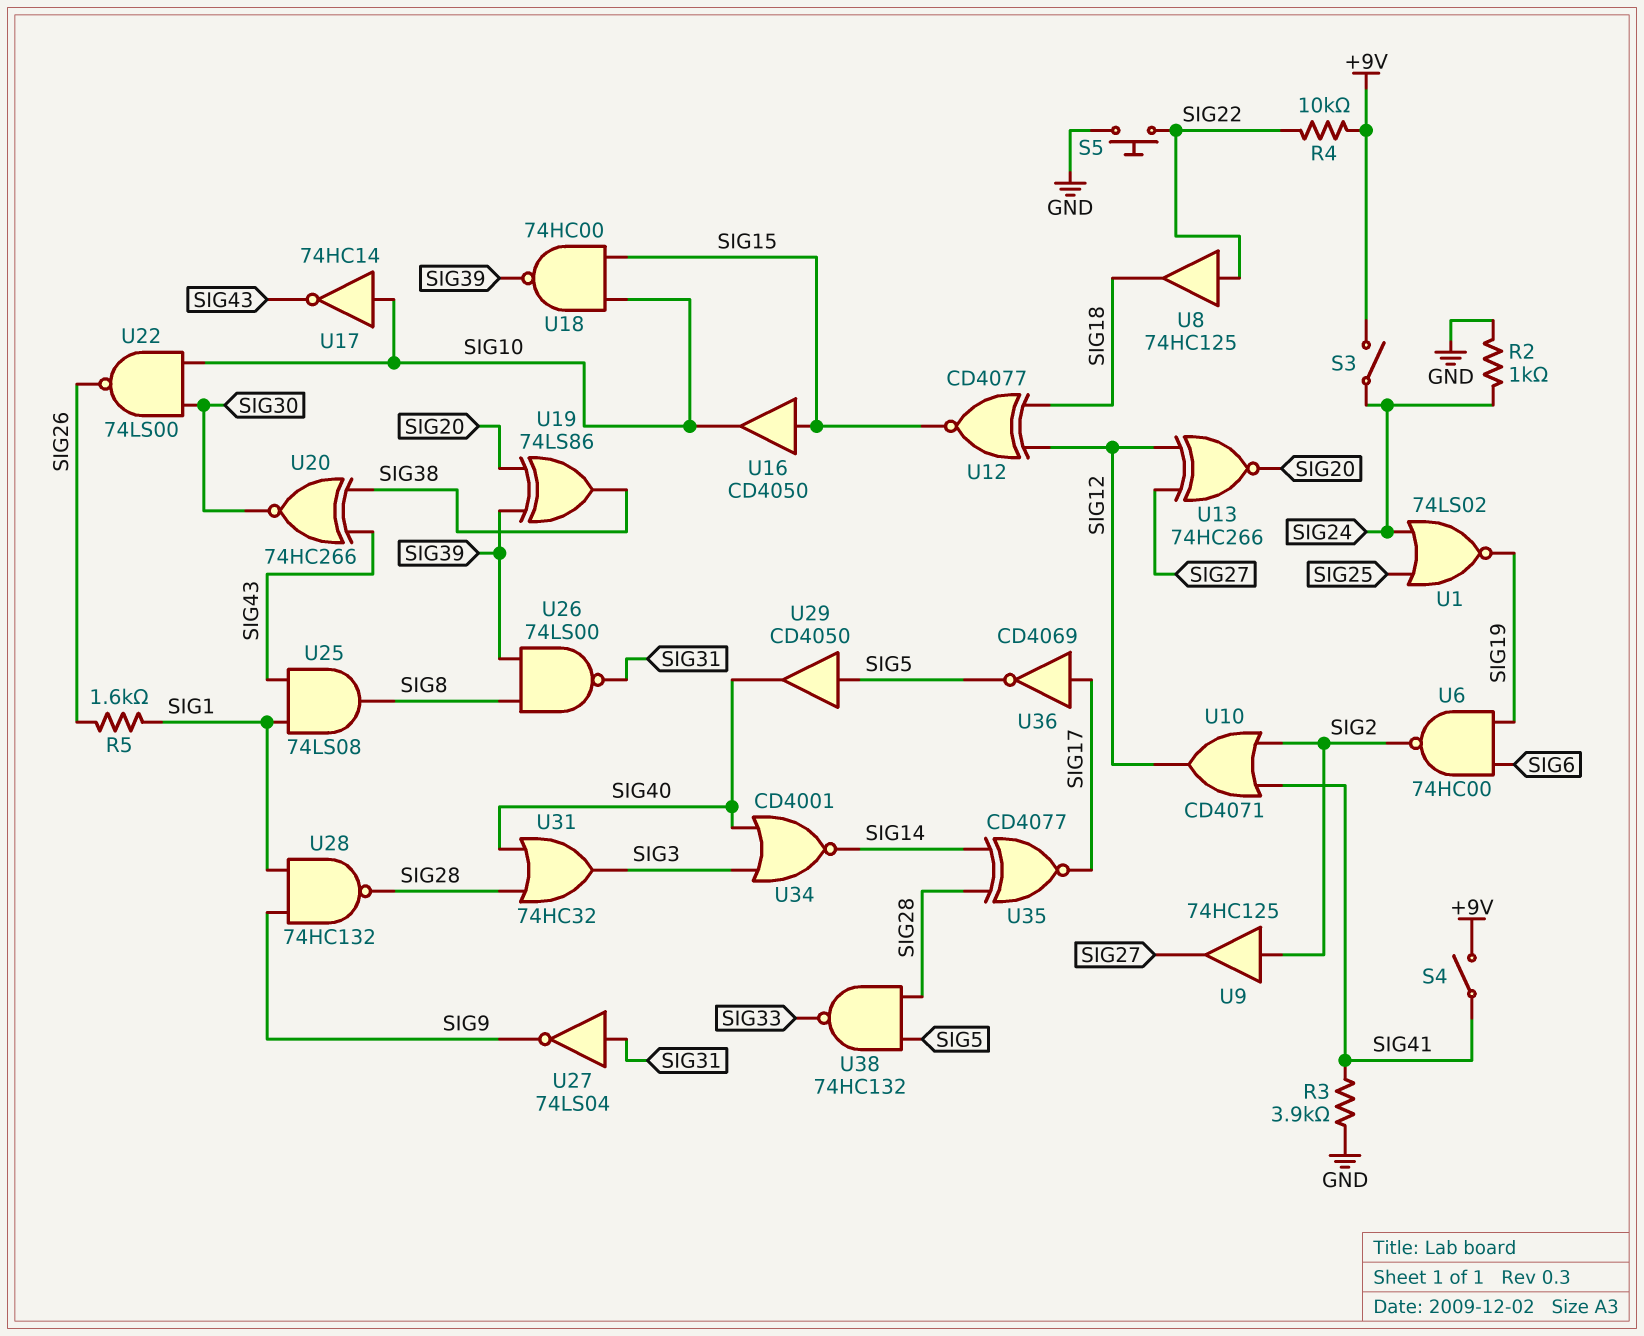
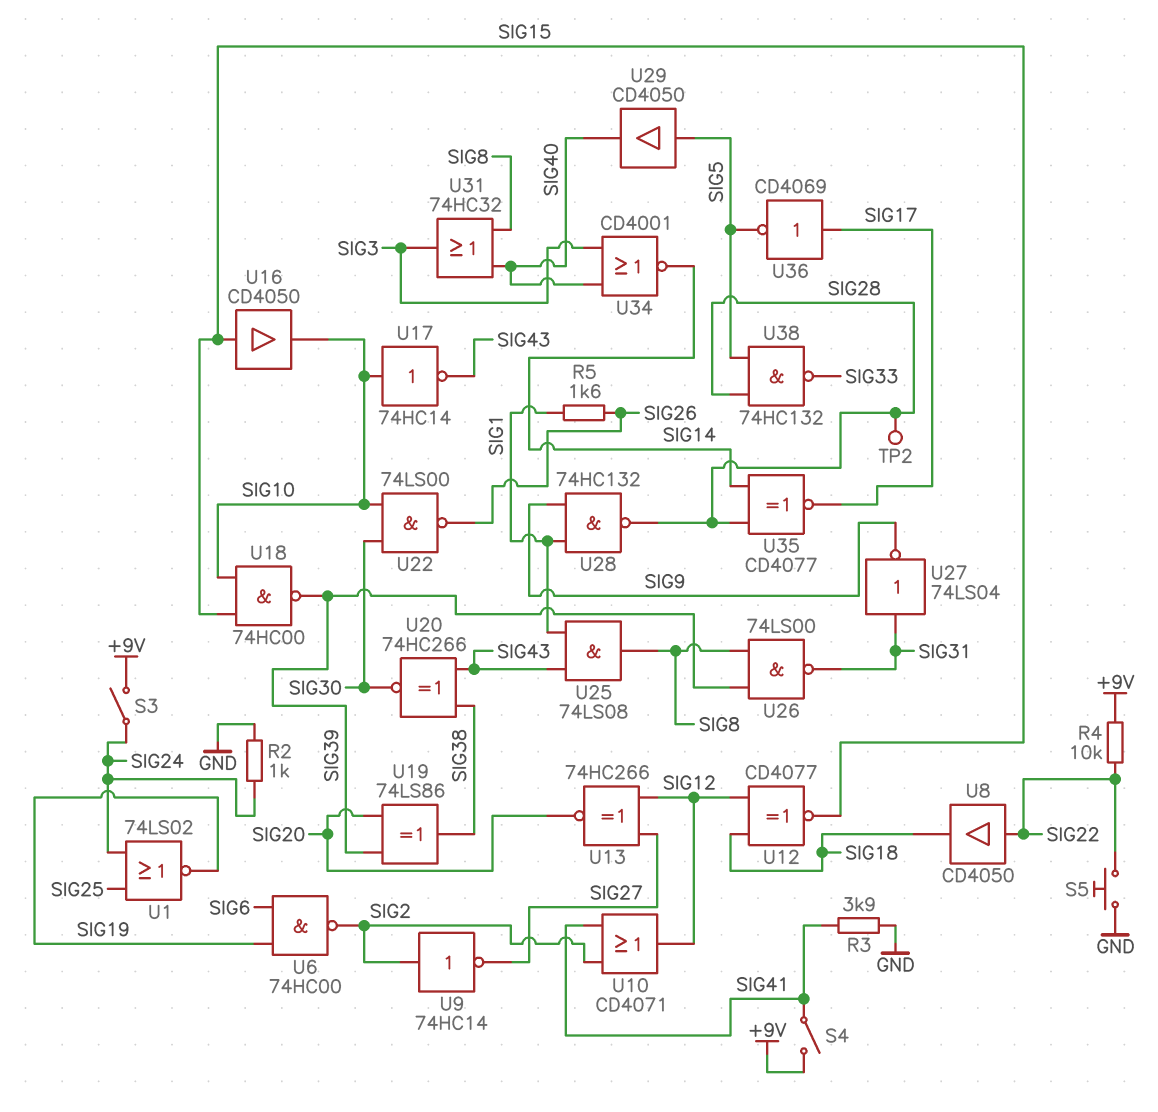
TP2: none -> test point (SIG28)
U8: buffer 74HC125 (in SIG22, out SIG18) -> buffer CD4050 (in SIG22, out SIG18)
U9: buffer 74HC125 (in SIG2, out SIG27) -> NOT 74HC14 (in SIG2, out SIG27)
U31: OR 74HC32 (in SIG28, in SIG40, out SIG3) -> OR 74HC32 (in SIG8, in SIG40, out SIG3)

